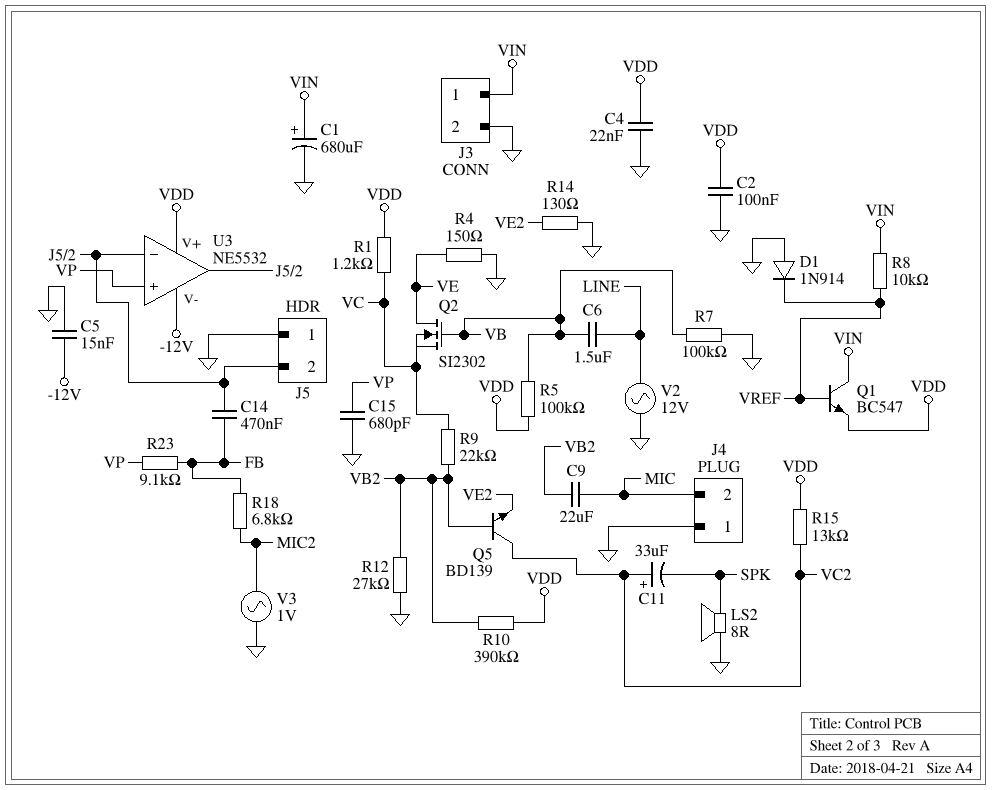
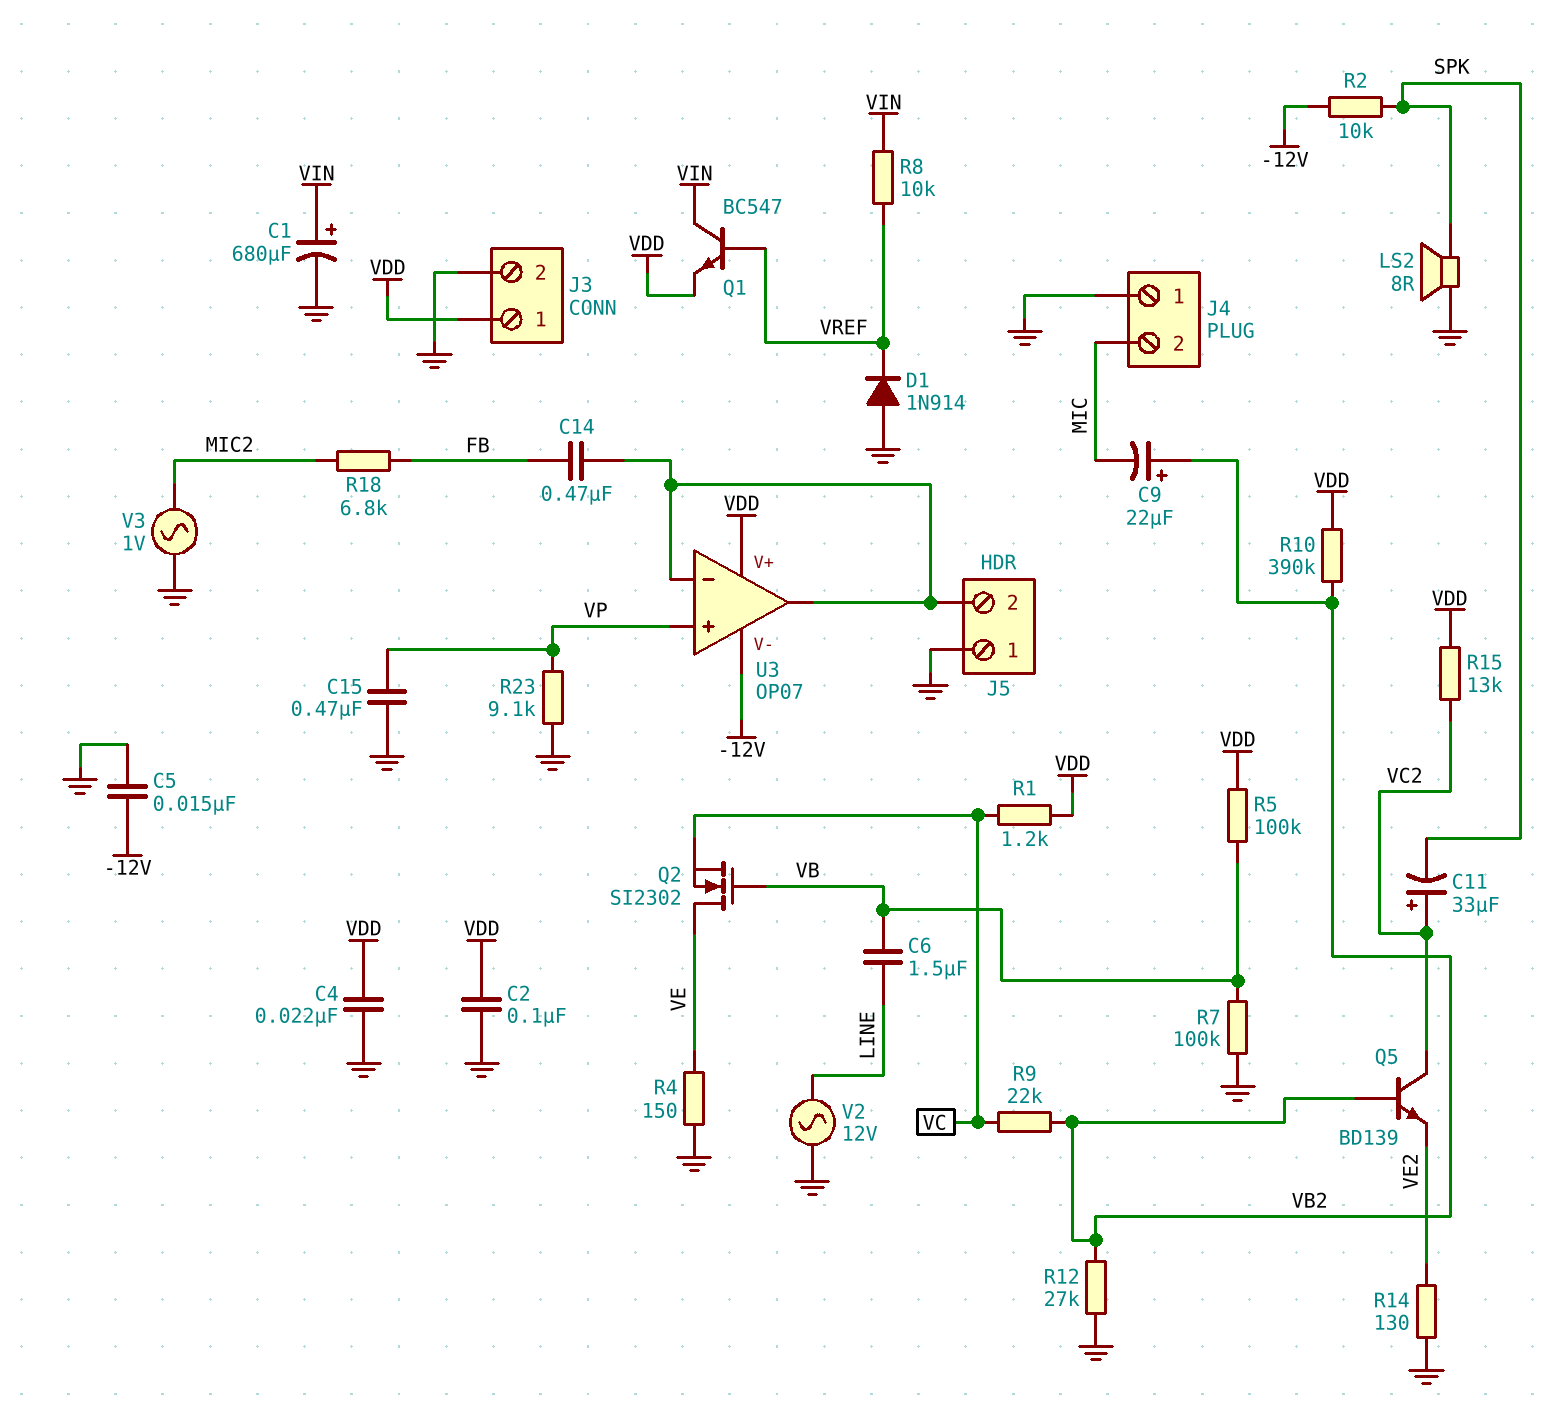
C9: 22uF (MIC, VB2) -> 22uF (plus VB2, minus MIC)
C15: 680pF (GND, VP) -> 470nF (GND, VP)
J3 pin 1: VIN -> VDD
R2: none -> 10k (-12V, SPK)
R23: 9.1k (FB, VP) -> 9.1k (GND, VP)
U3: NE5532 -> OP07

